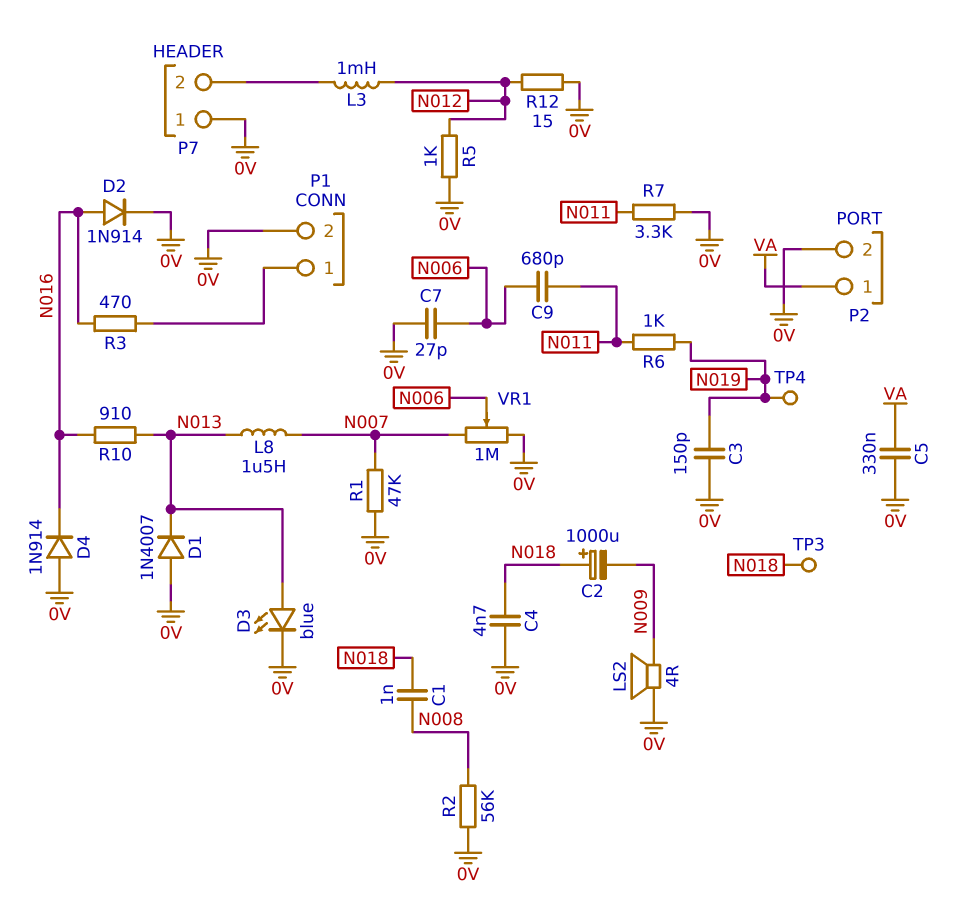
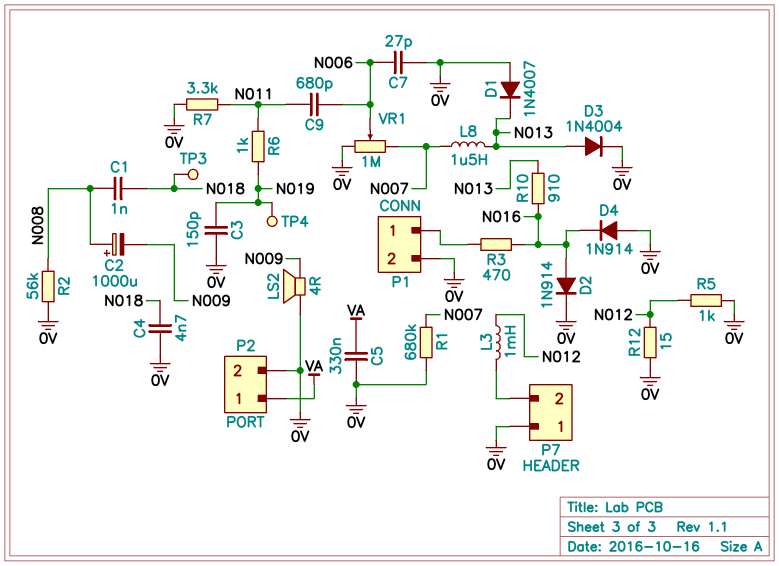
C2: 1000uF (plus N018, minus N009) -> 1000uF (plus N008, minus N009)
D3: LED blue (A N013, K 0V) -> diode 1N4004 (A N013, K 0V)
R1: 47k (0V, N007) -> 680k (0V, N007)

